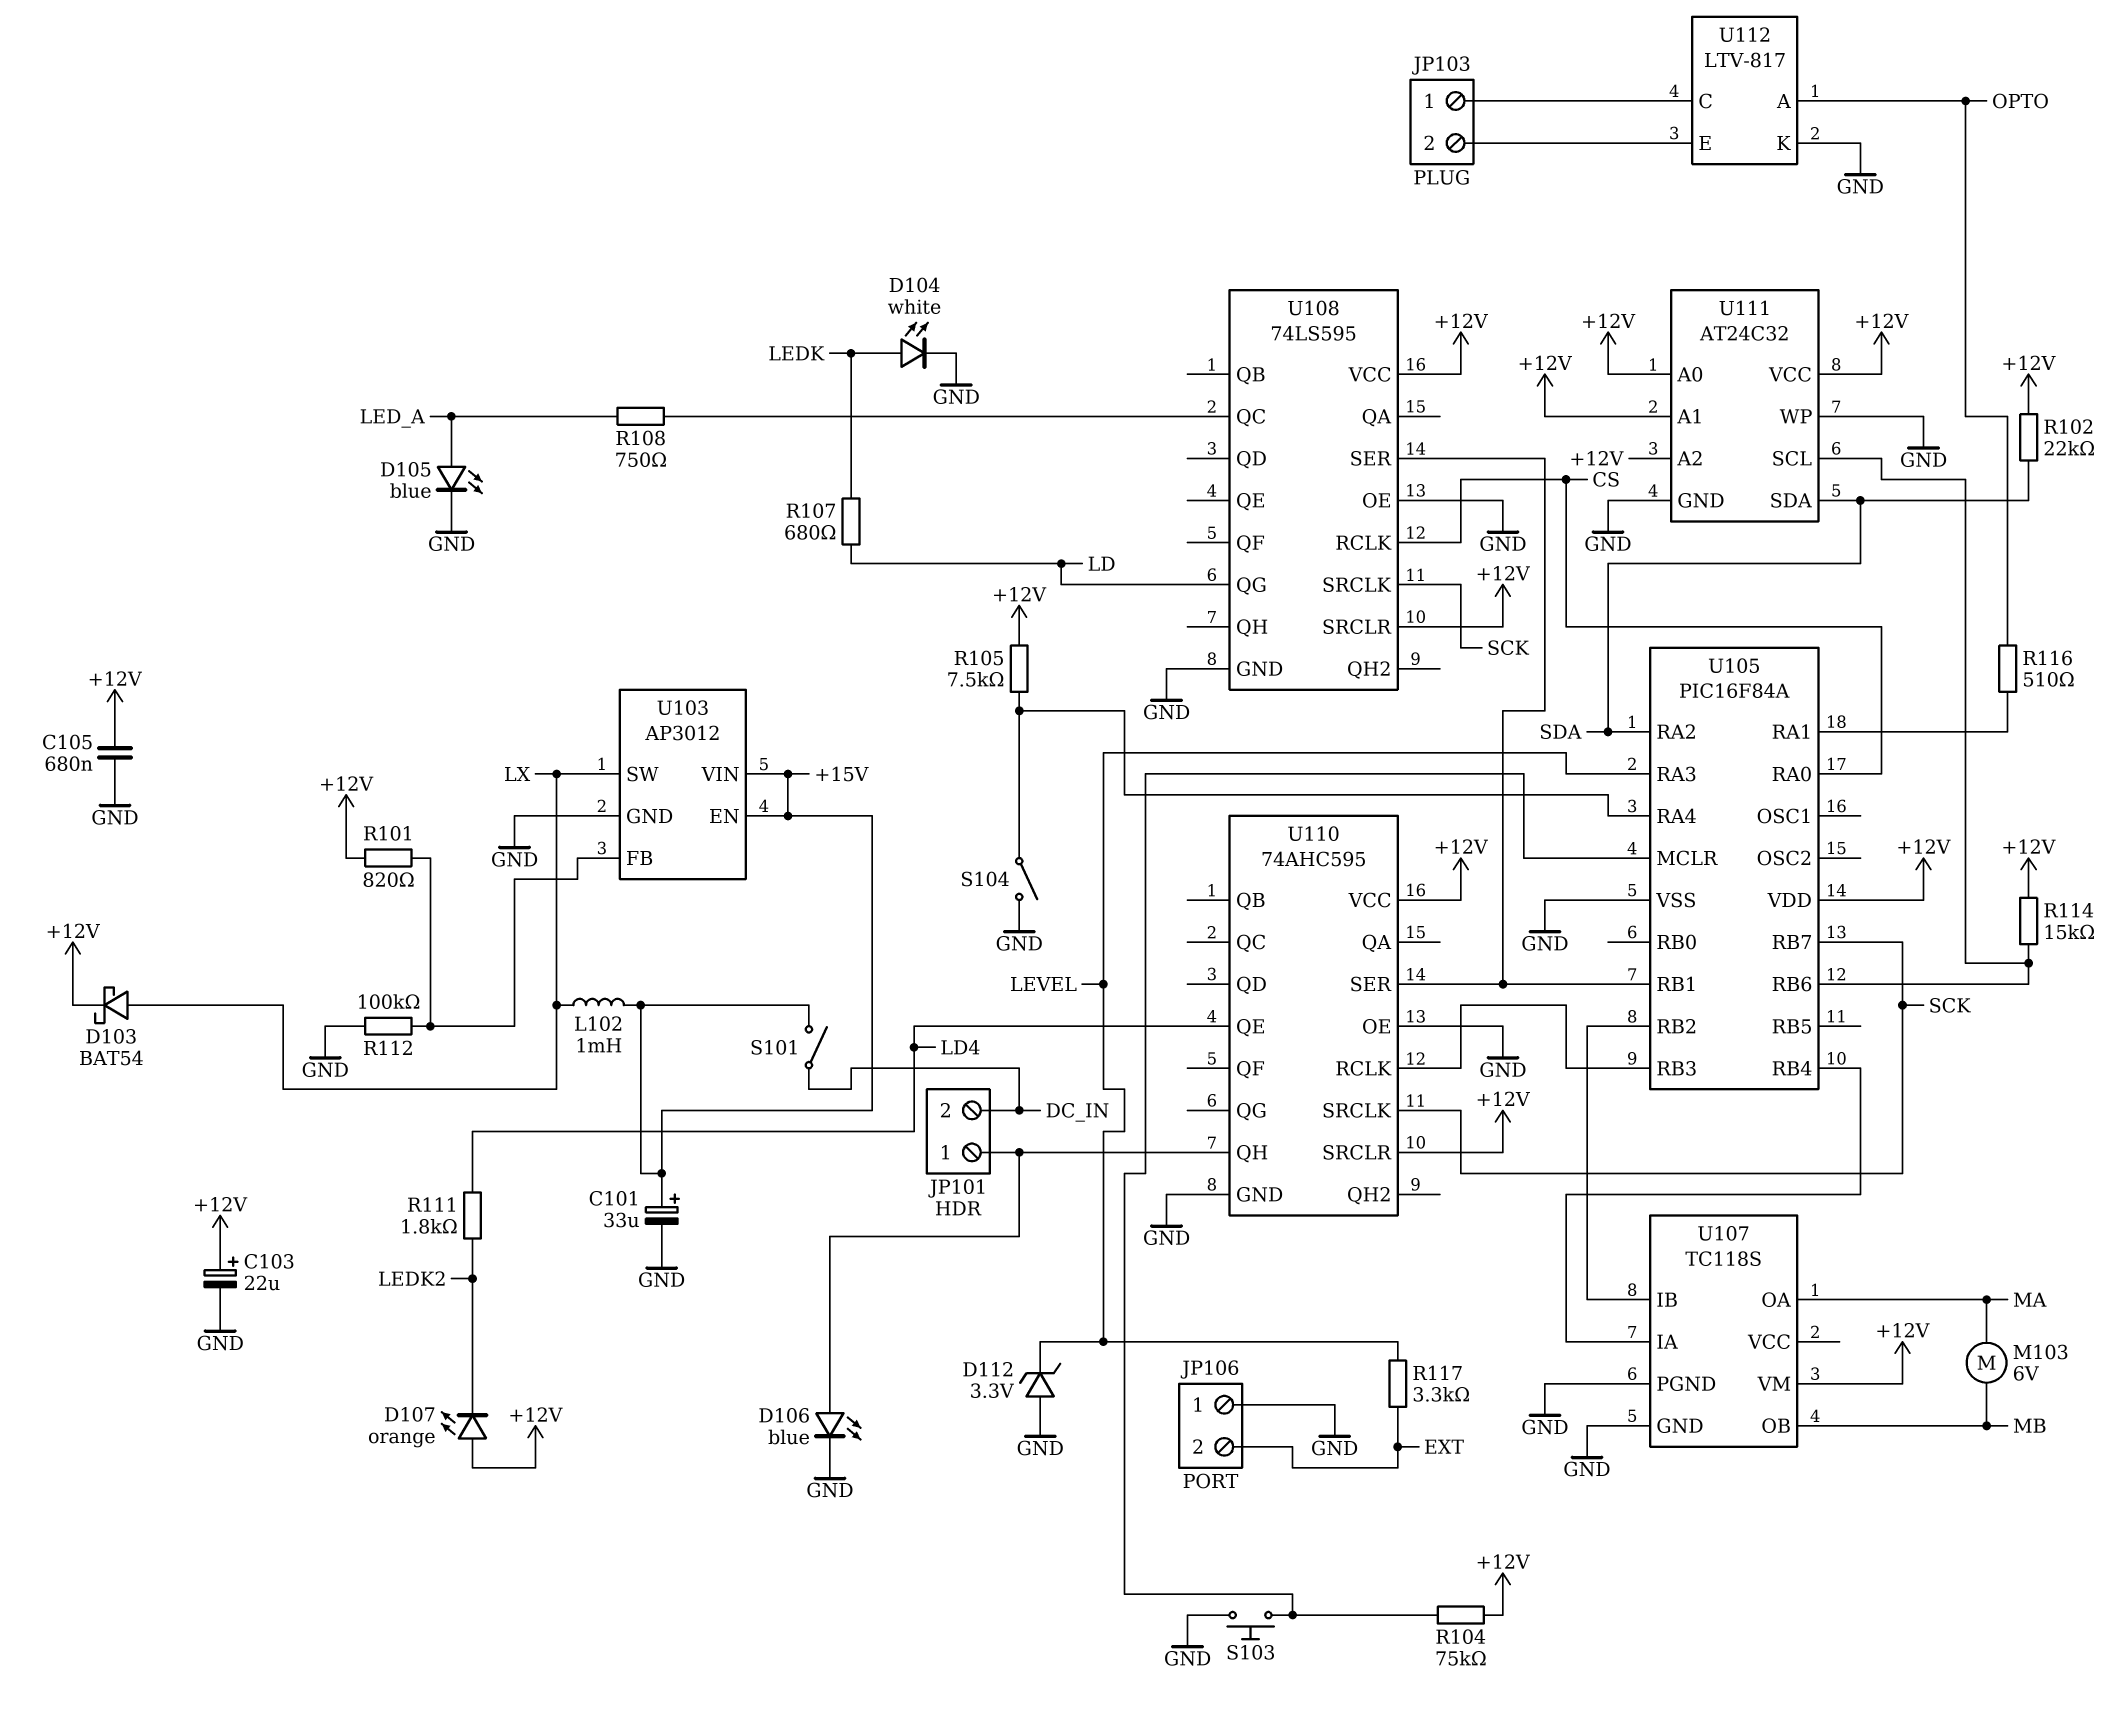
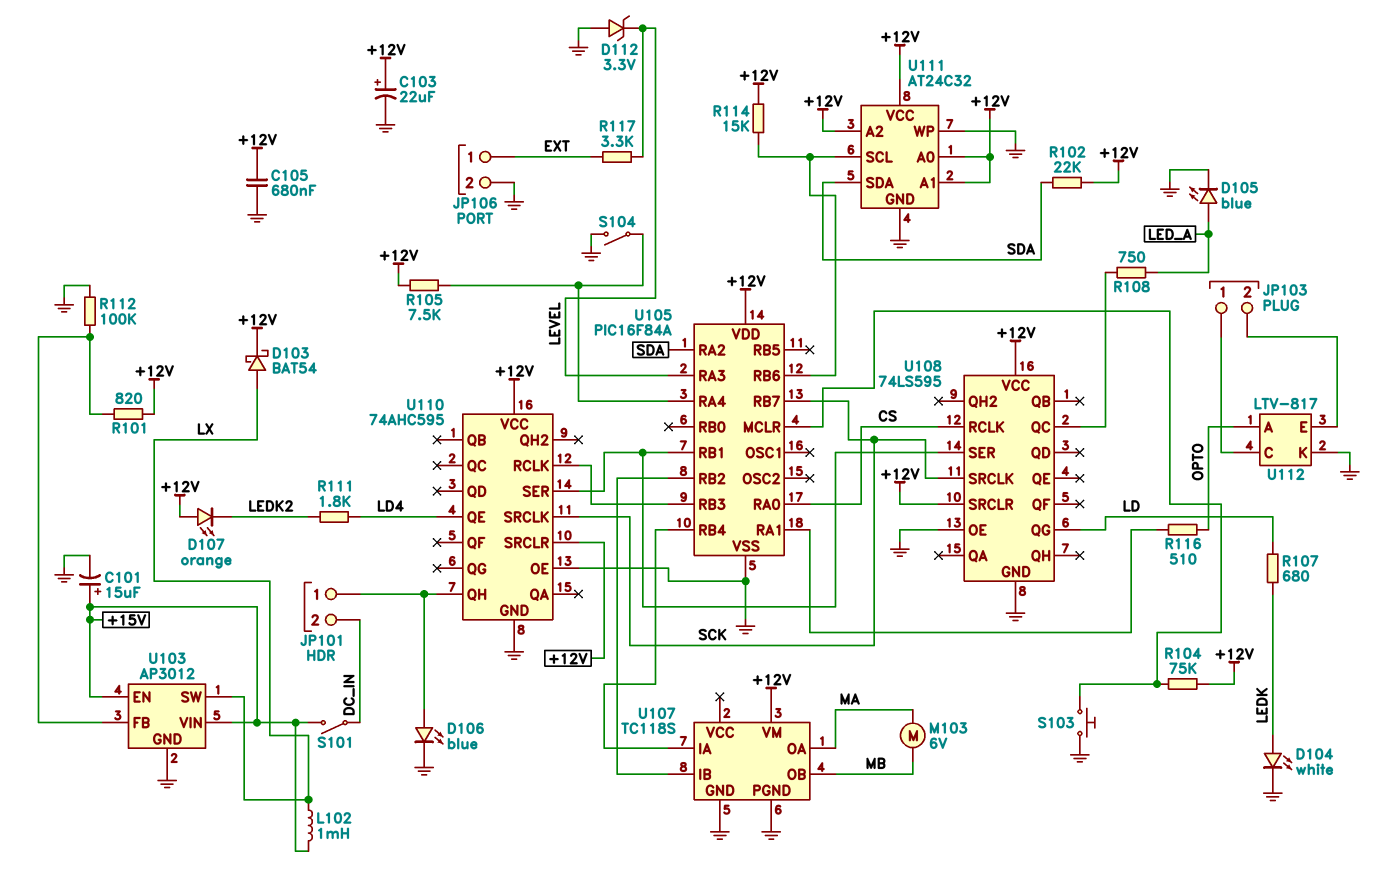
C101: 33uF (plus +15V, minus GND) -> 15uF (plus +15V, minus GND)
JP106 pin 1: GND -> EXT
JP106 pin 2: EXT -> GND

